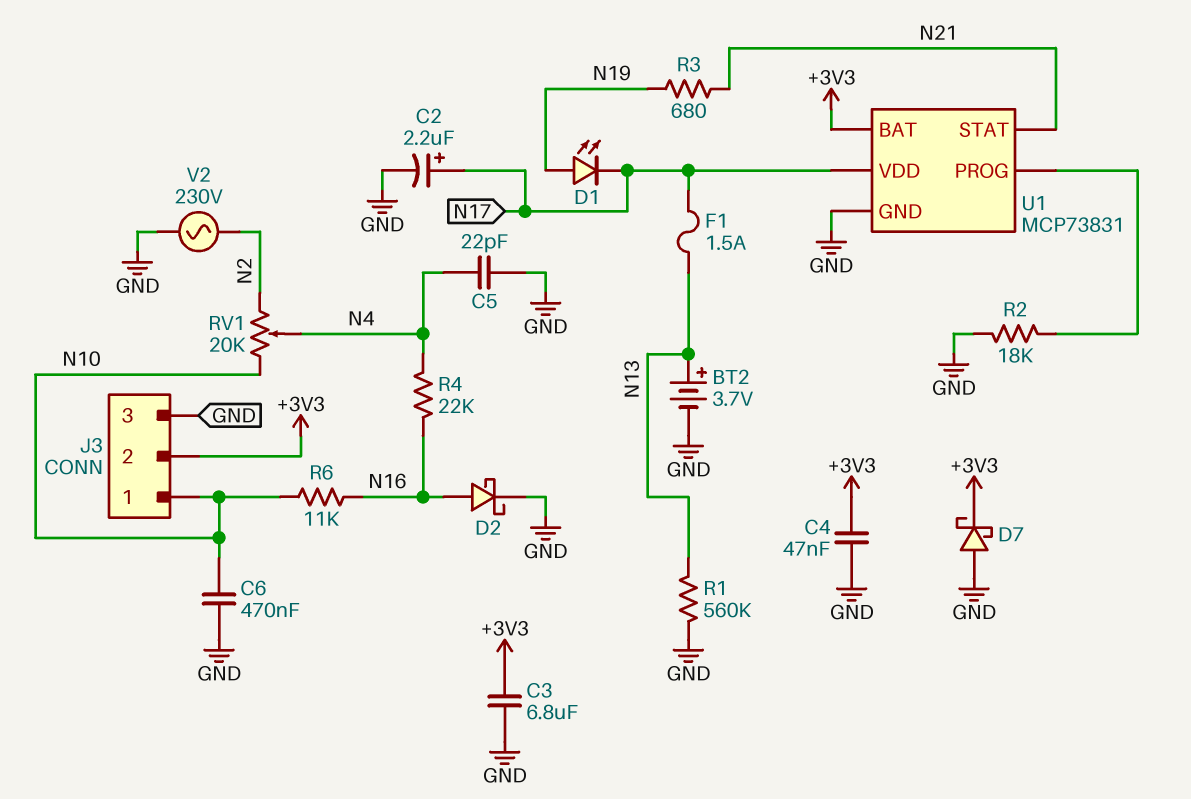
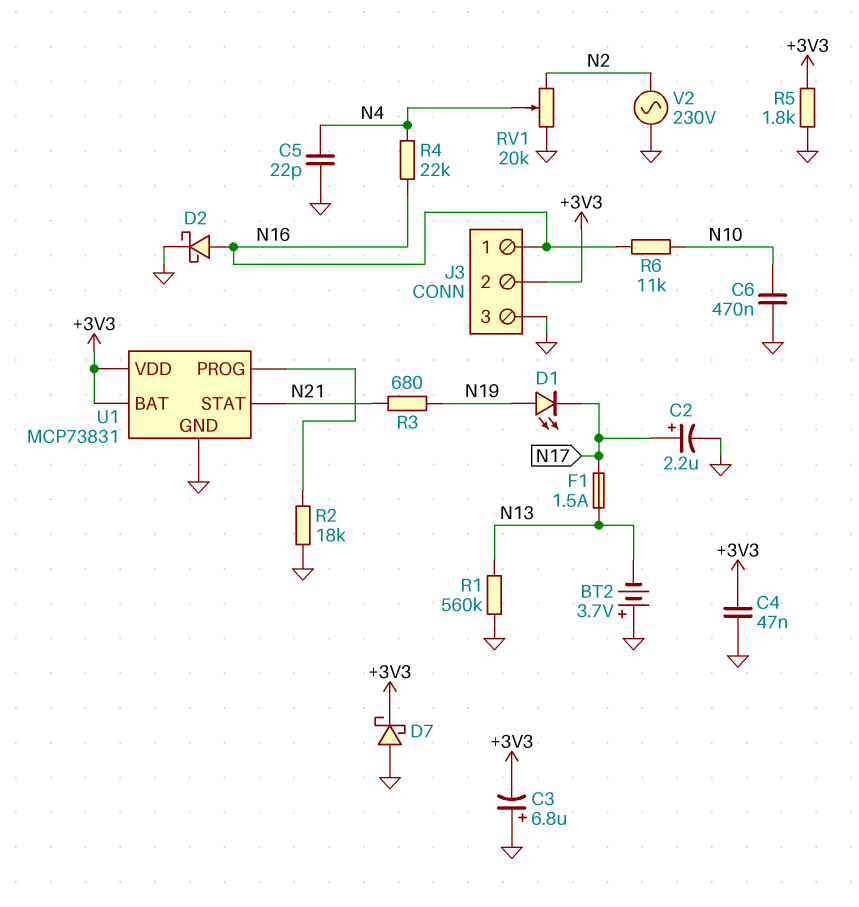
BT2: 3.7V (plus N13, minus GND) -> 3.7V (plus GND, minus N13)
C3: 6.8uF (+3V3, GND) -> 6.8uF (plus GND, minus +3V3)
J3 pin 1: N10 -> N16
R5: none -> 1.8k (+3V3, GND)
RV1: 20k (N2, N10, wiper N4) -> 20k (GND, N2, wiper N4)
U1 pin VDD: N17 -> +3V3

